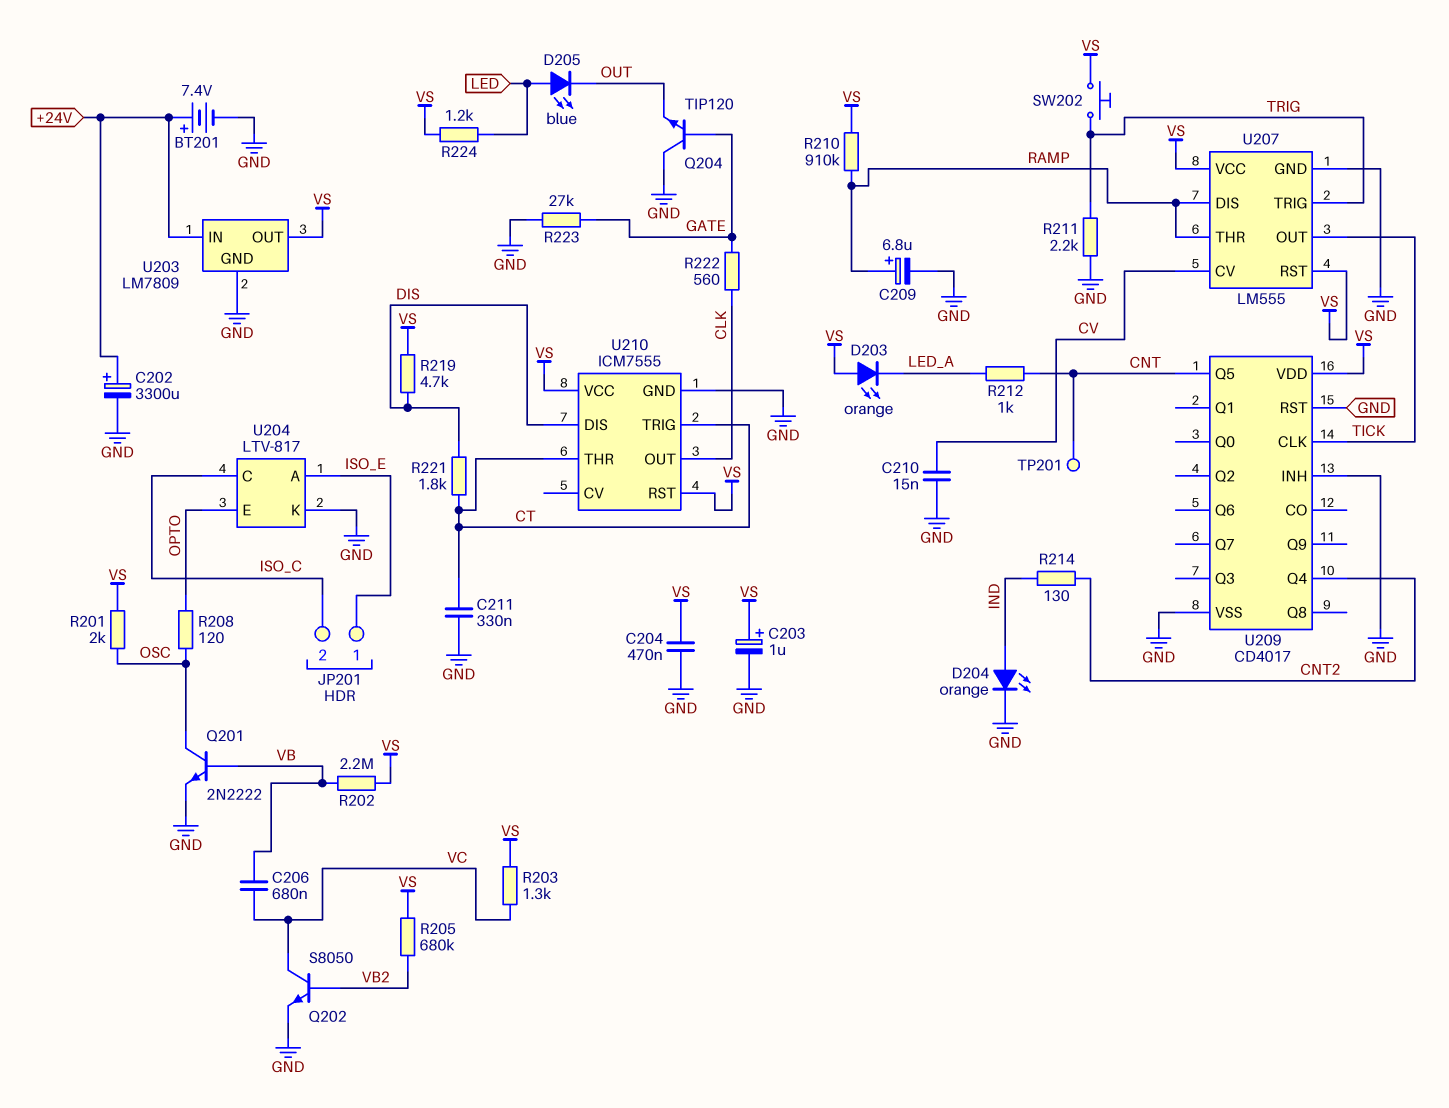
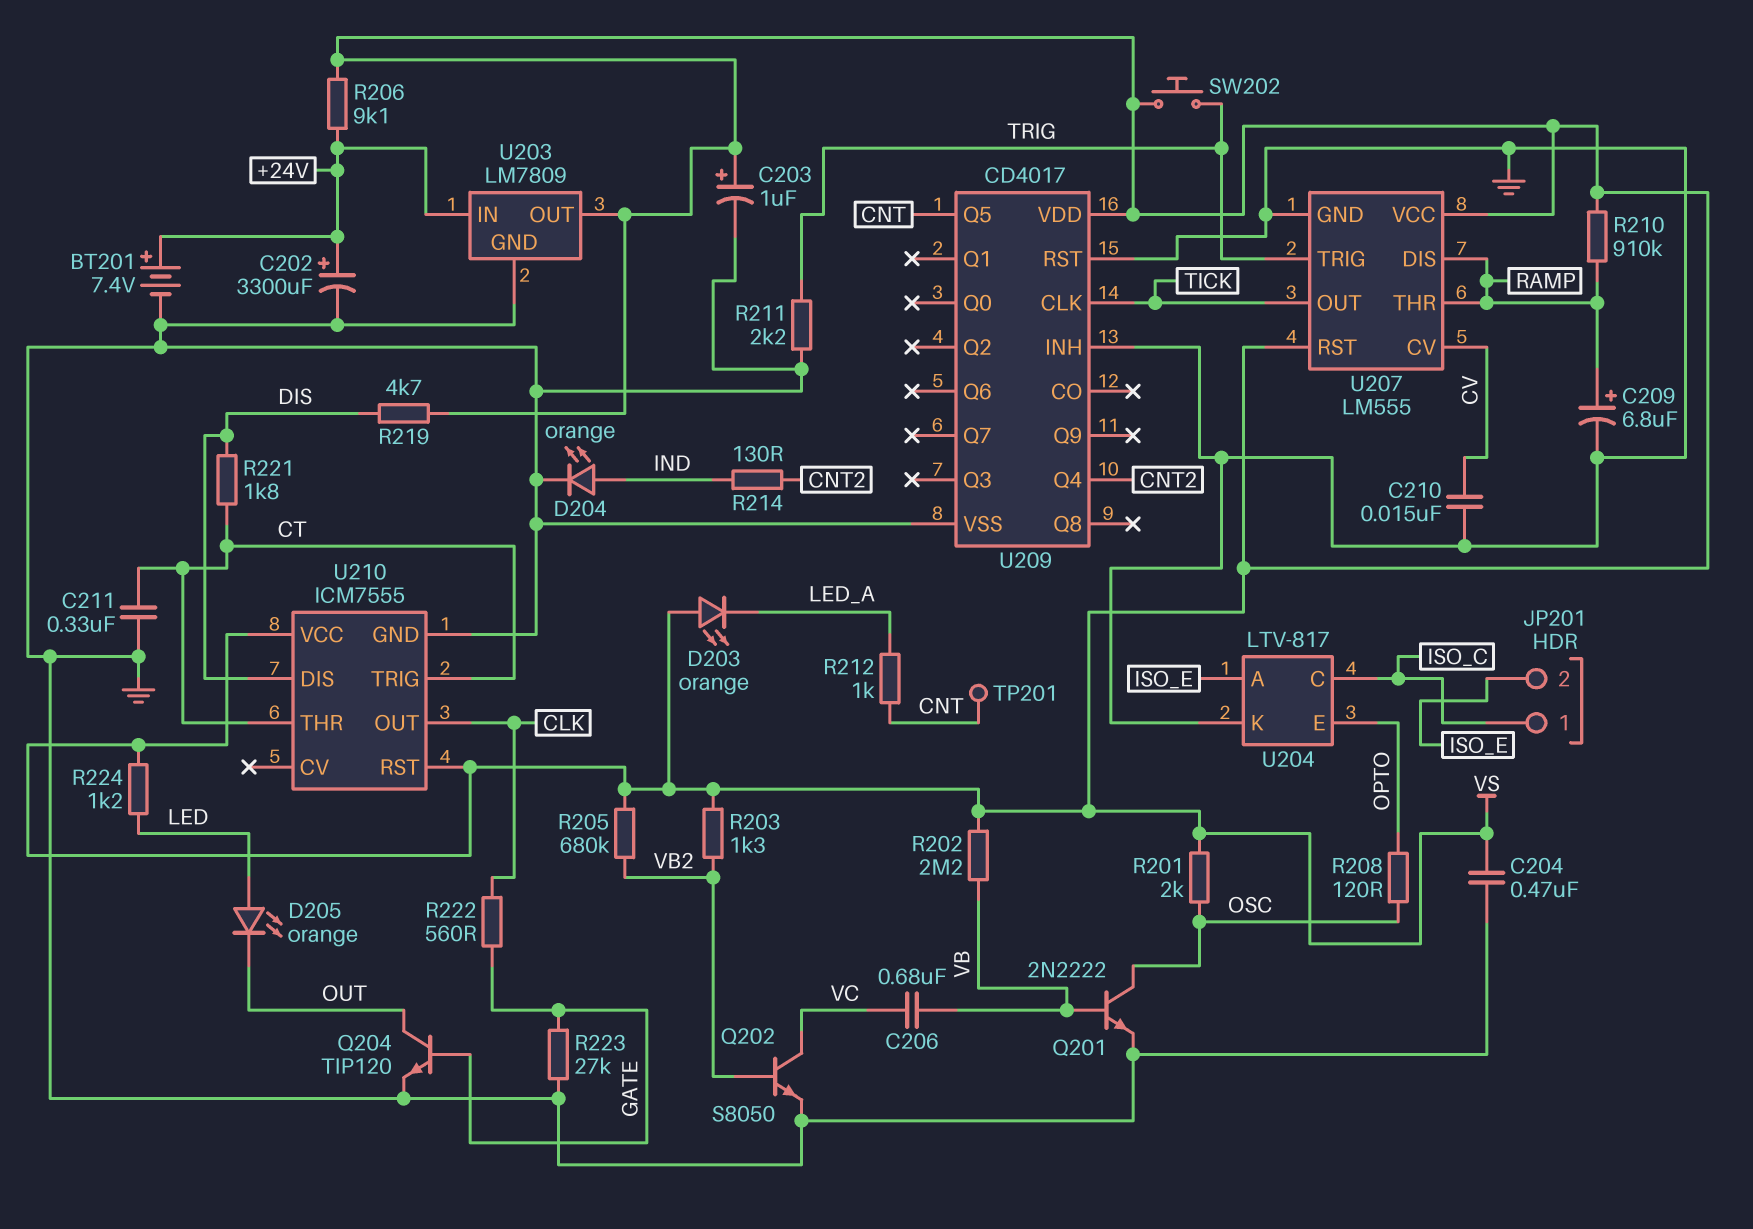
D205: LED blue (A LED, K OUT) -> LED orange (A LED, K OUT)
JP201 pin 1: ISO_E -> ISO_C
JP201 pin 2: ISO_C -> ISO_E
Q204: NPN TIP120 (B GATE, C GND, E OUT) -> NPN TIP120 (B GATE, C OUT, E GND)
R203: 1.3k (VC, VS) -> 1.3k (VB2, VS)
R206: none -> 9.1k (+24V, VS)

